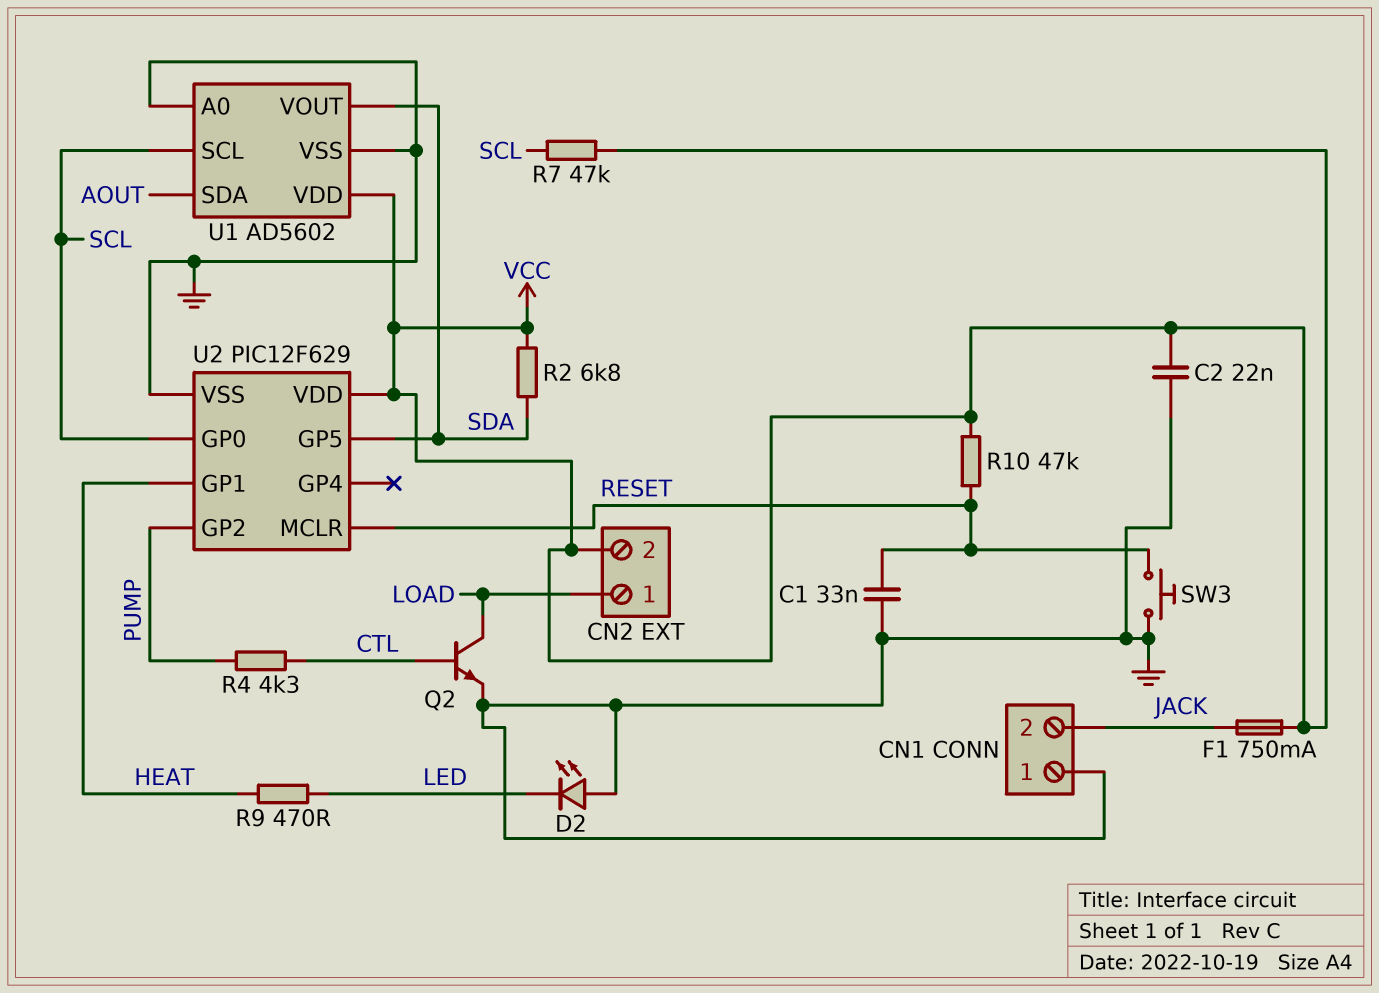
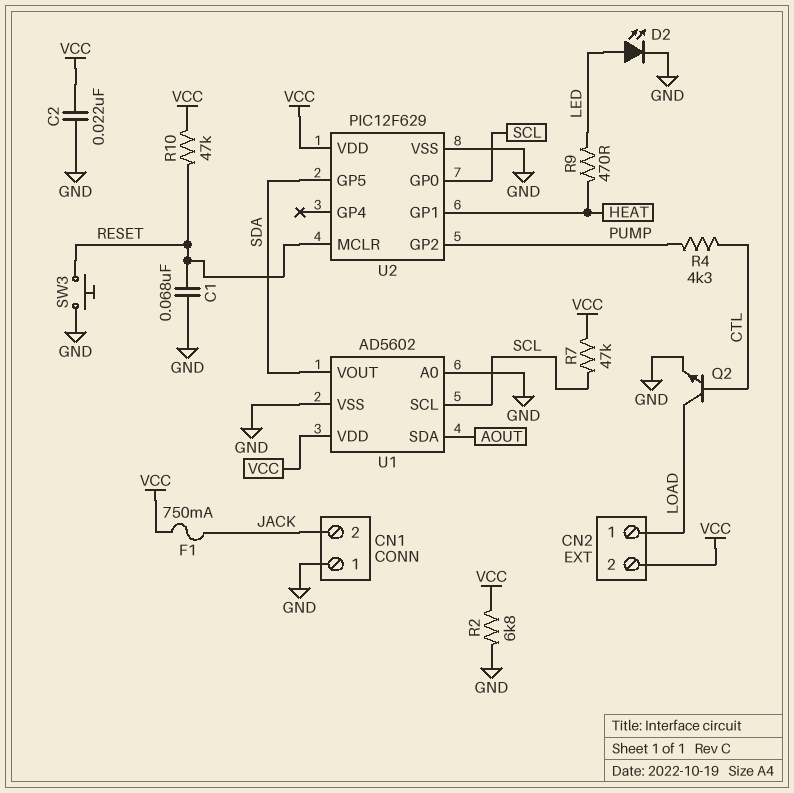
C1: 33nF (GND, RESET) -> 68nF (GND, RESET)
D2: LED (A GND, K LED) -> LED (A LED, K GND)
R2: 6.8k (SDA, VCC) -> 6.8k (GND, VCC)

